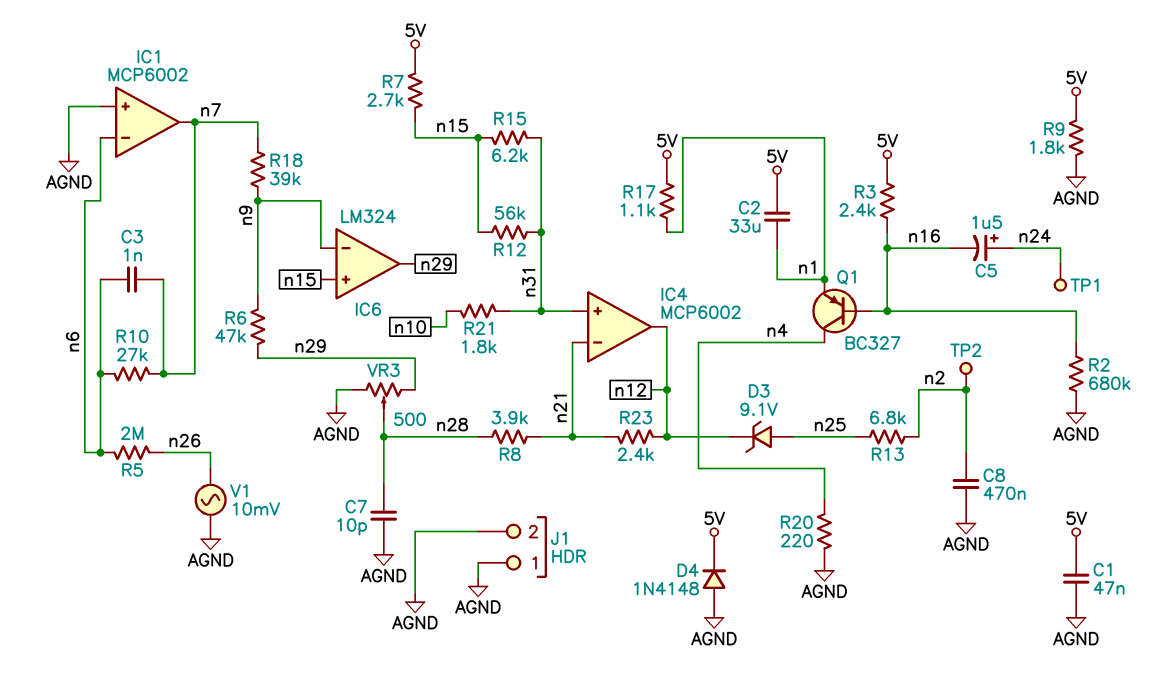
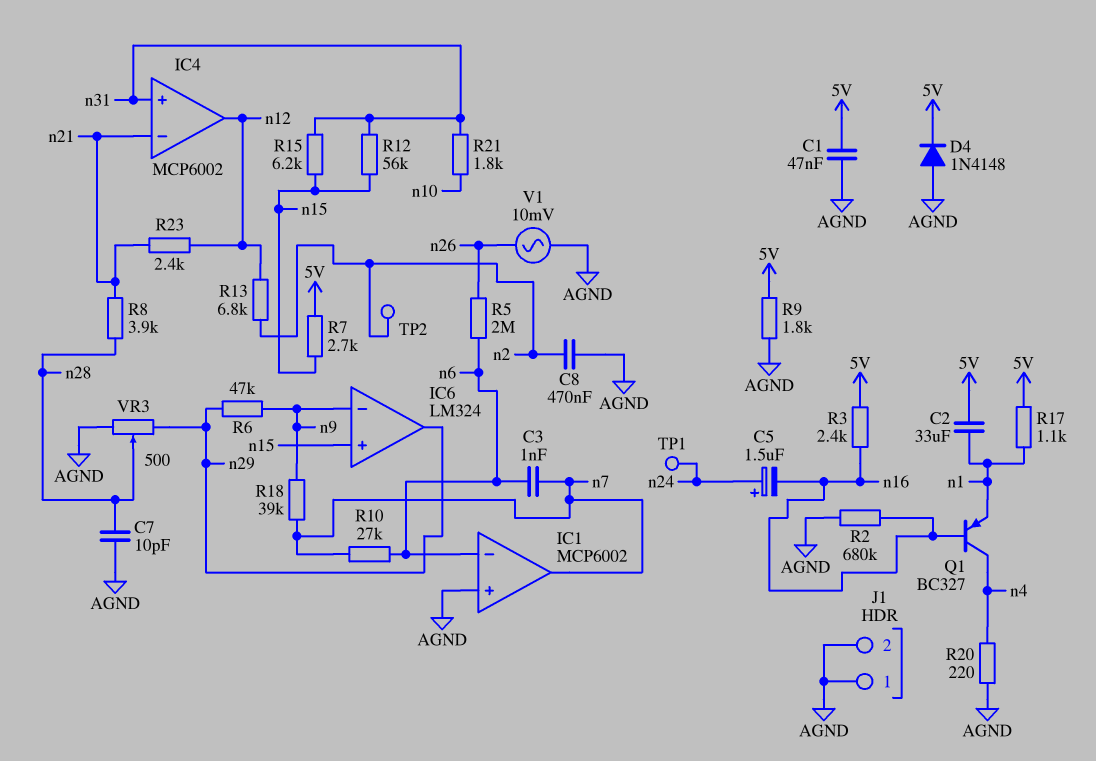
D3: zener 9.1V (A n25, K n12) -> none
R13: 6.8k (n2, n25) -> 6.8k (n2, n12)

